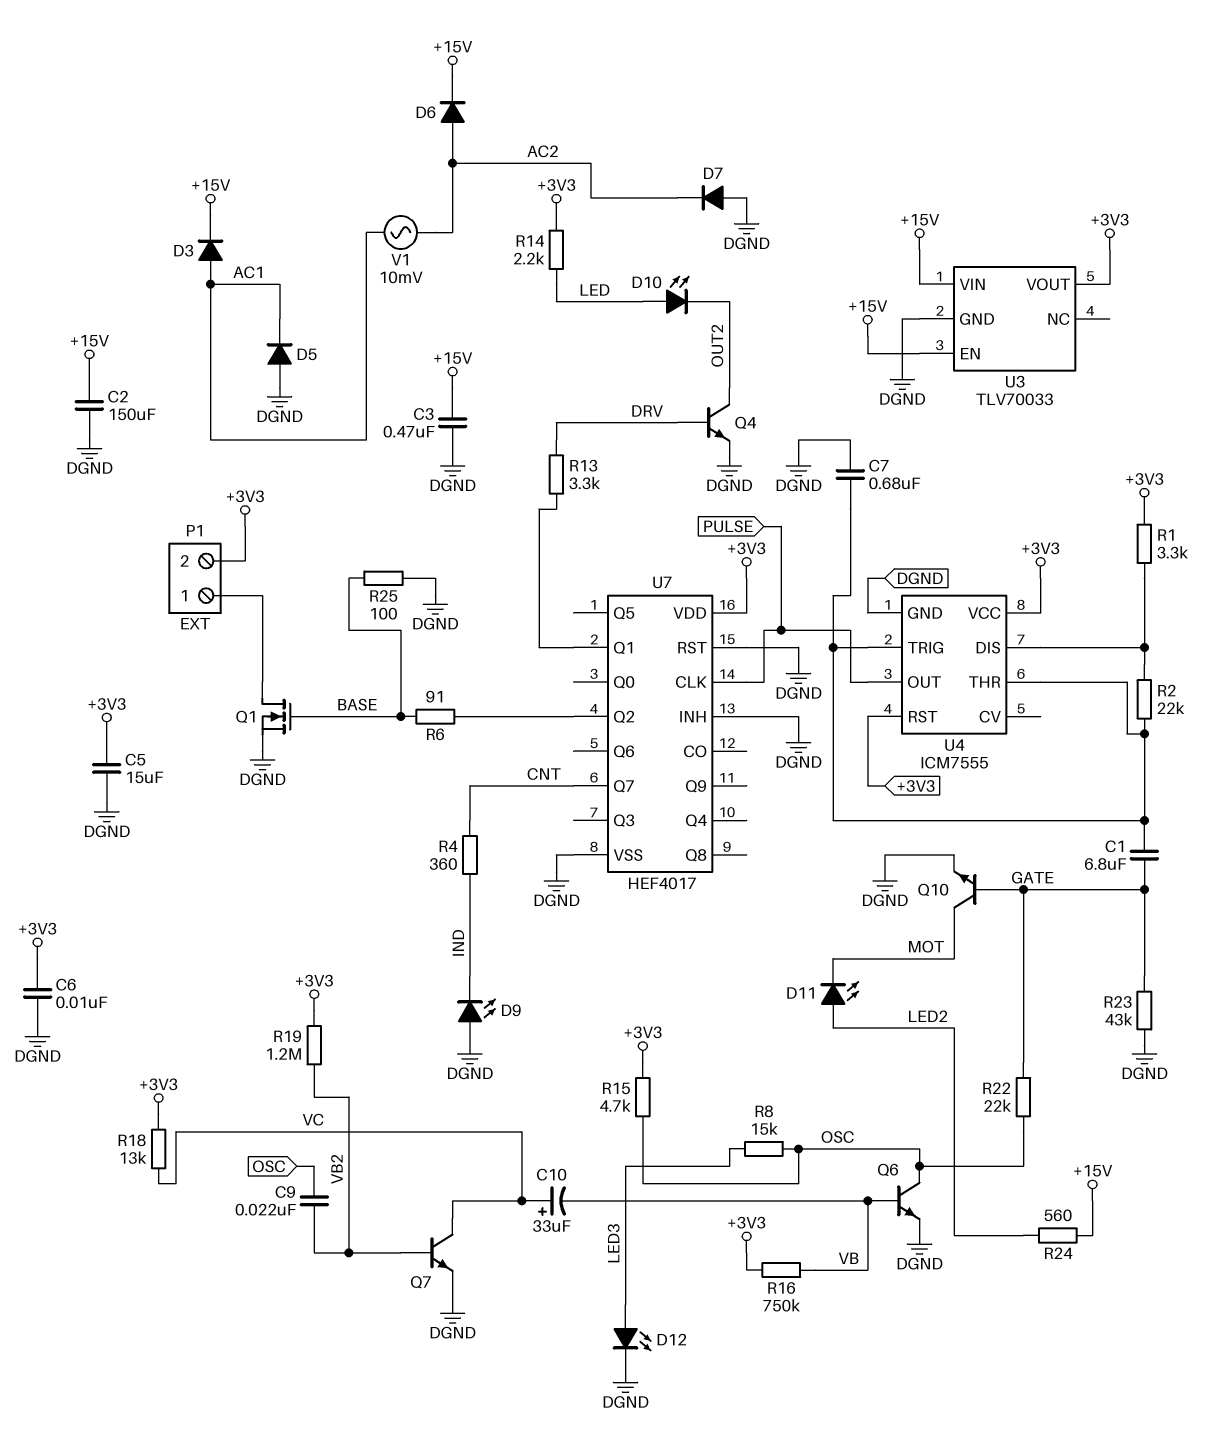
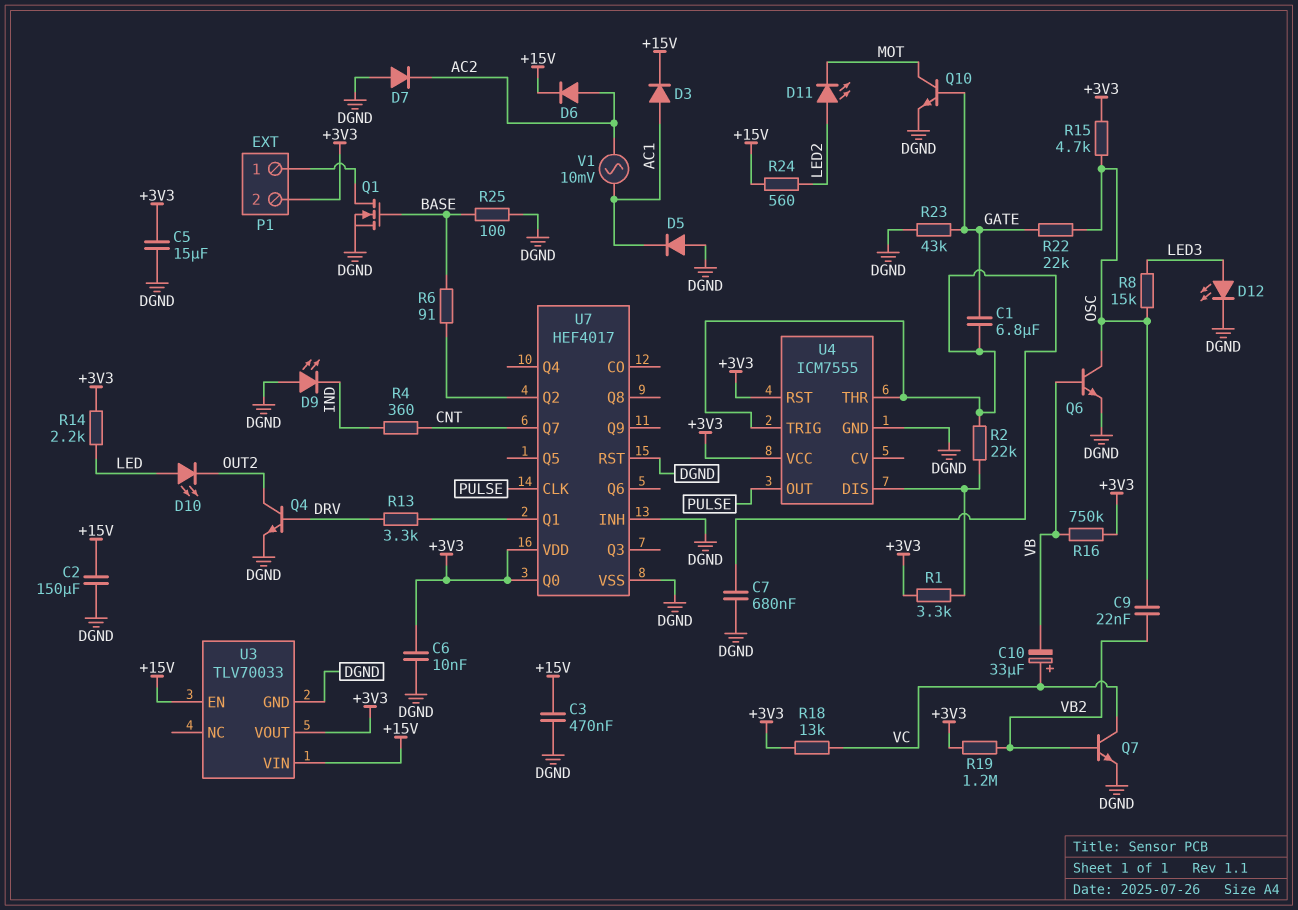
U7 pin Q0: none -> +3V3

